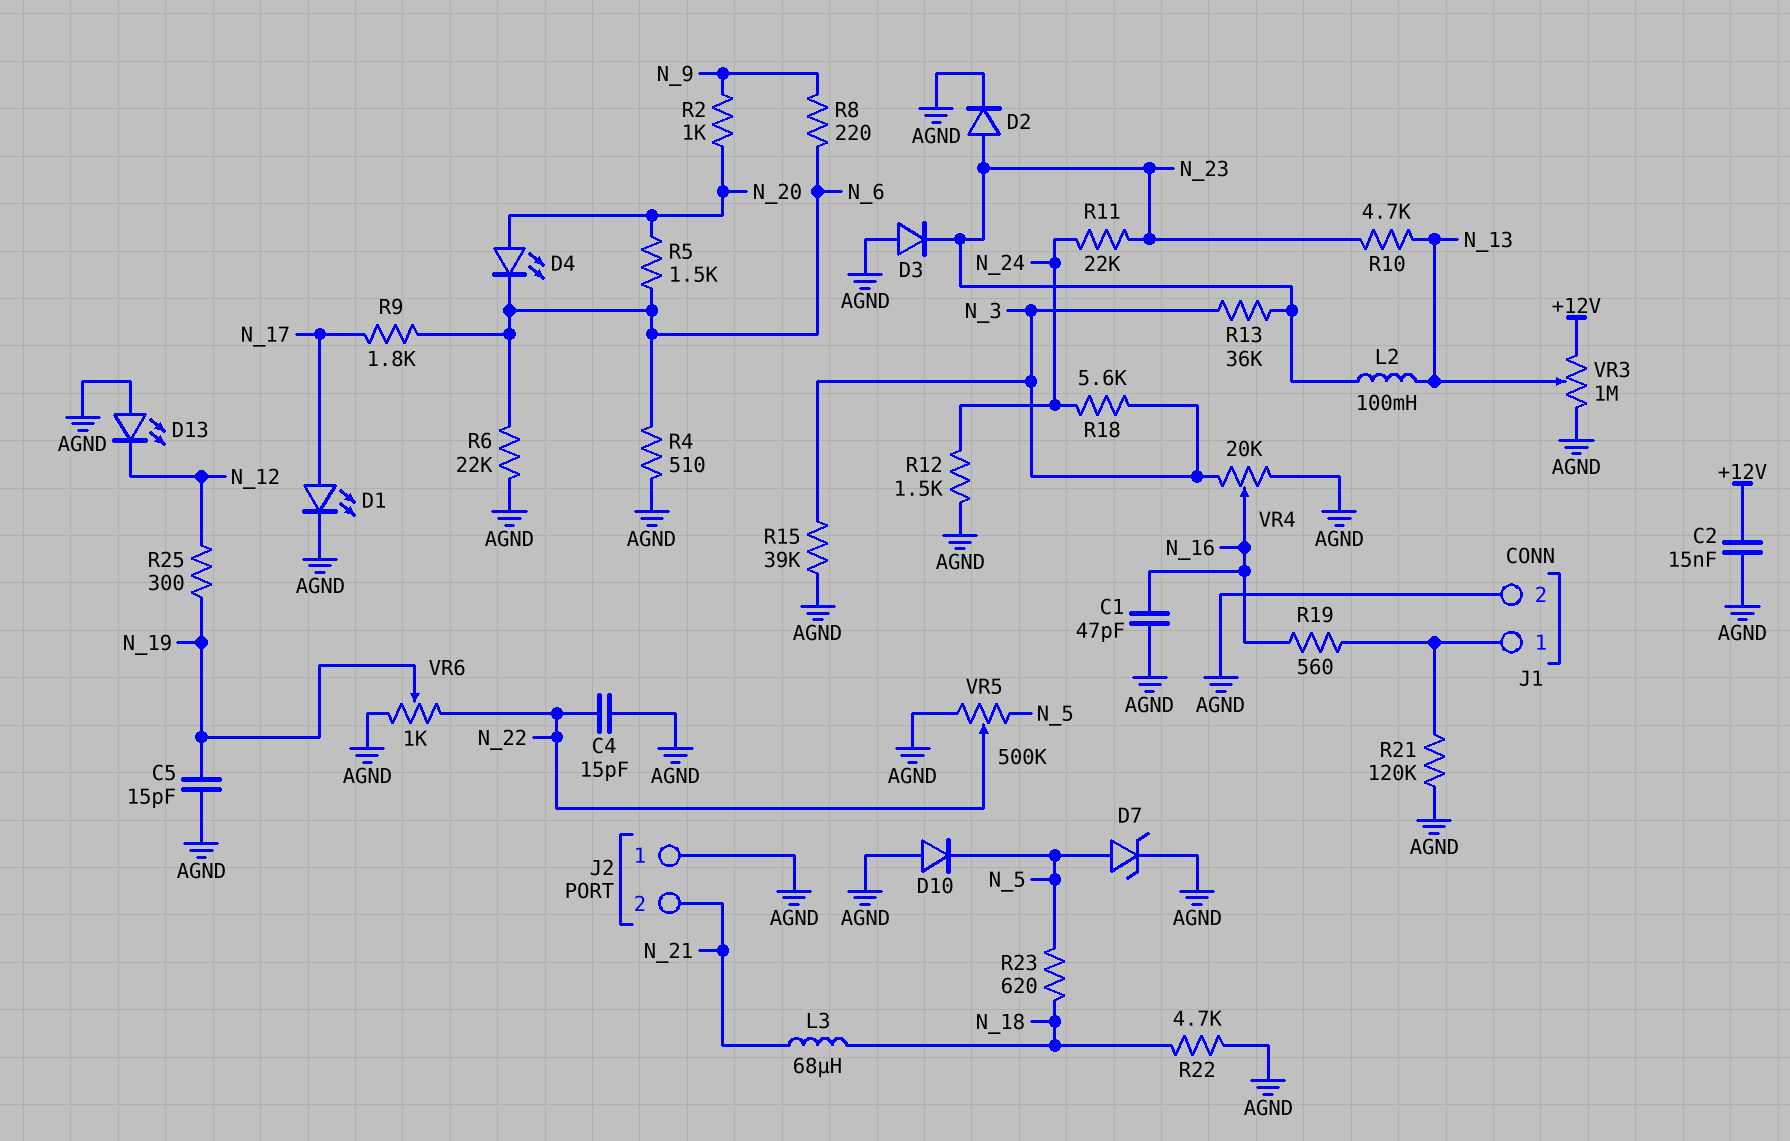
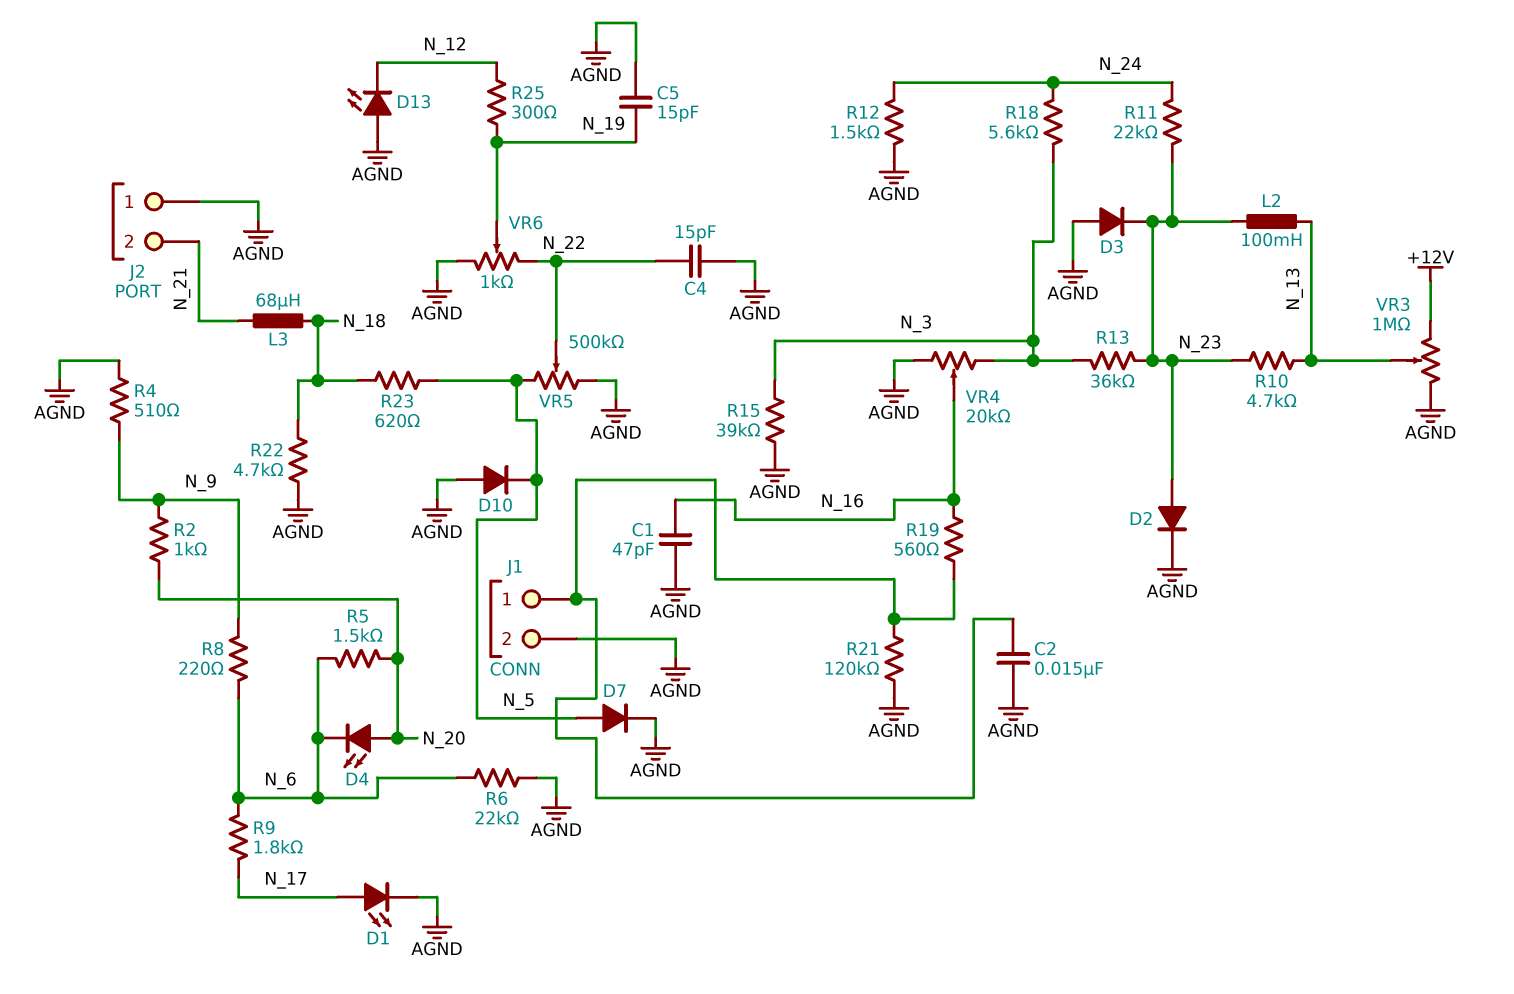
C2: 15nF (+12V, AGND) -> 15nF (AGND, J1/1)
D7: zener (A N_5, K AGND) -> diode (A N_5, K AGND)
R4: 510 (AGND, N_6) -> 510 (AGND, N_9)

